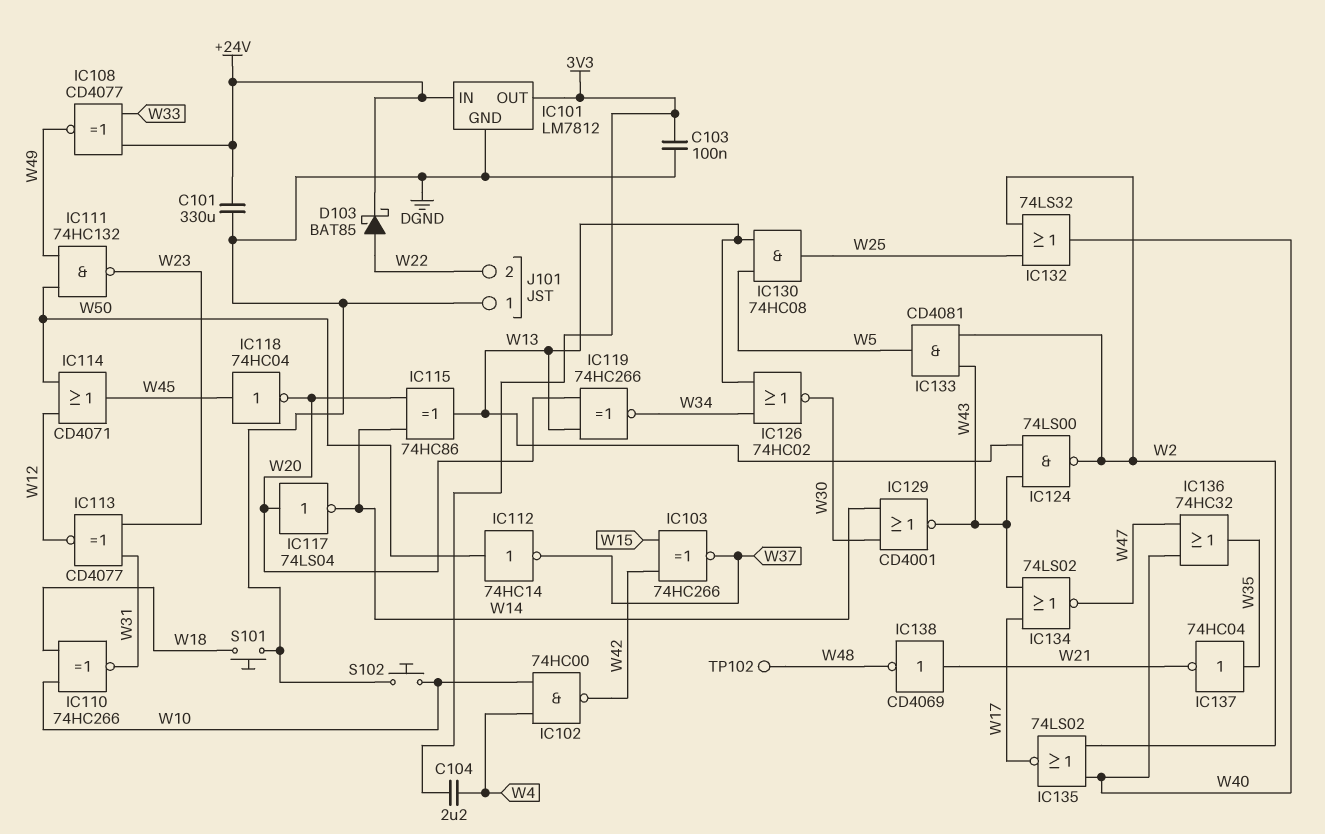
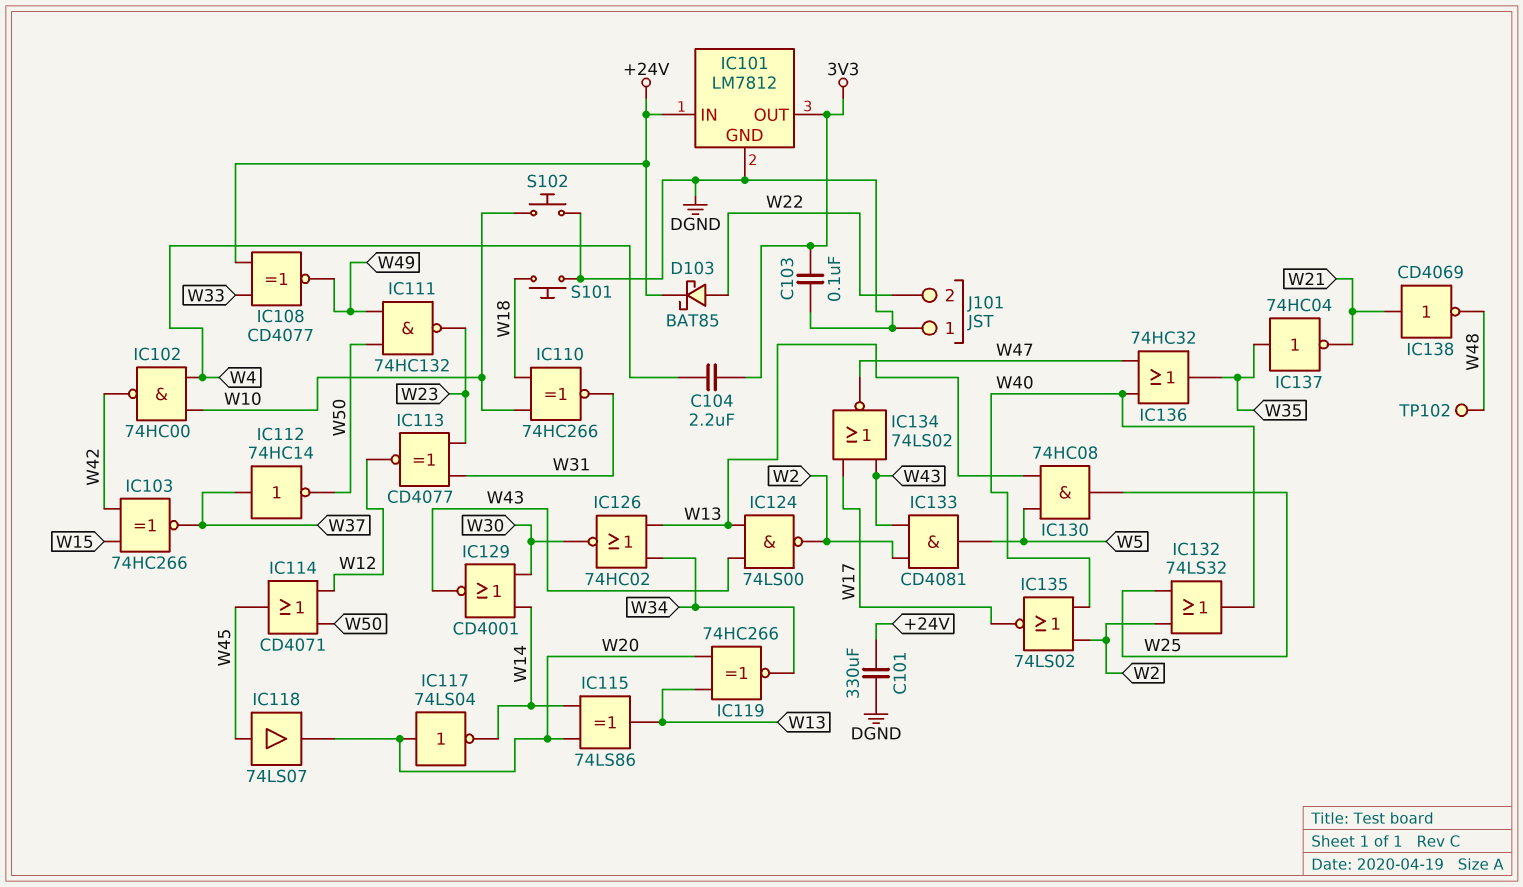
IC112: NOT 74HC14 (in W50, out W37) -> NOT 74HC14 (in W37, out W50)
IC115: XOR 74HC86 (in W14, in W20, out W13) -> XOR 74LS86 (in W14, in W20, out W13)
IC118: NOT 74HC04 (in W45, out W20) -> buffer 74LS07 (in W45, out W20)

